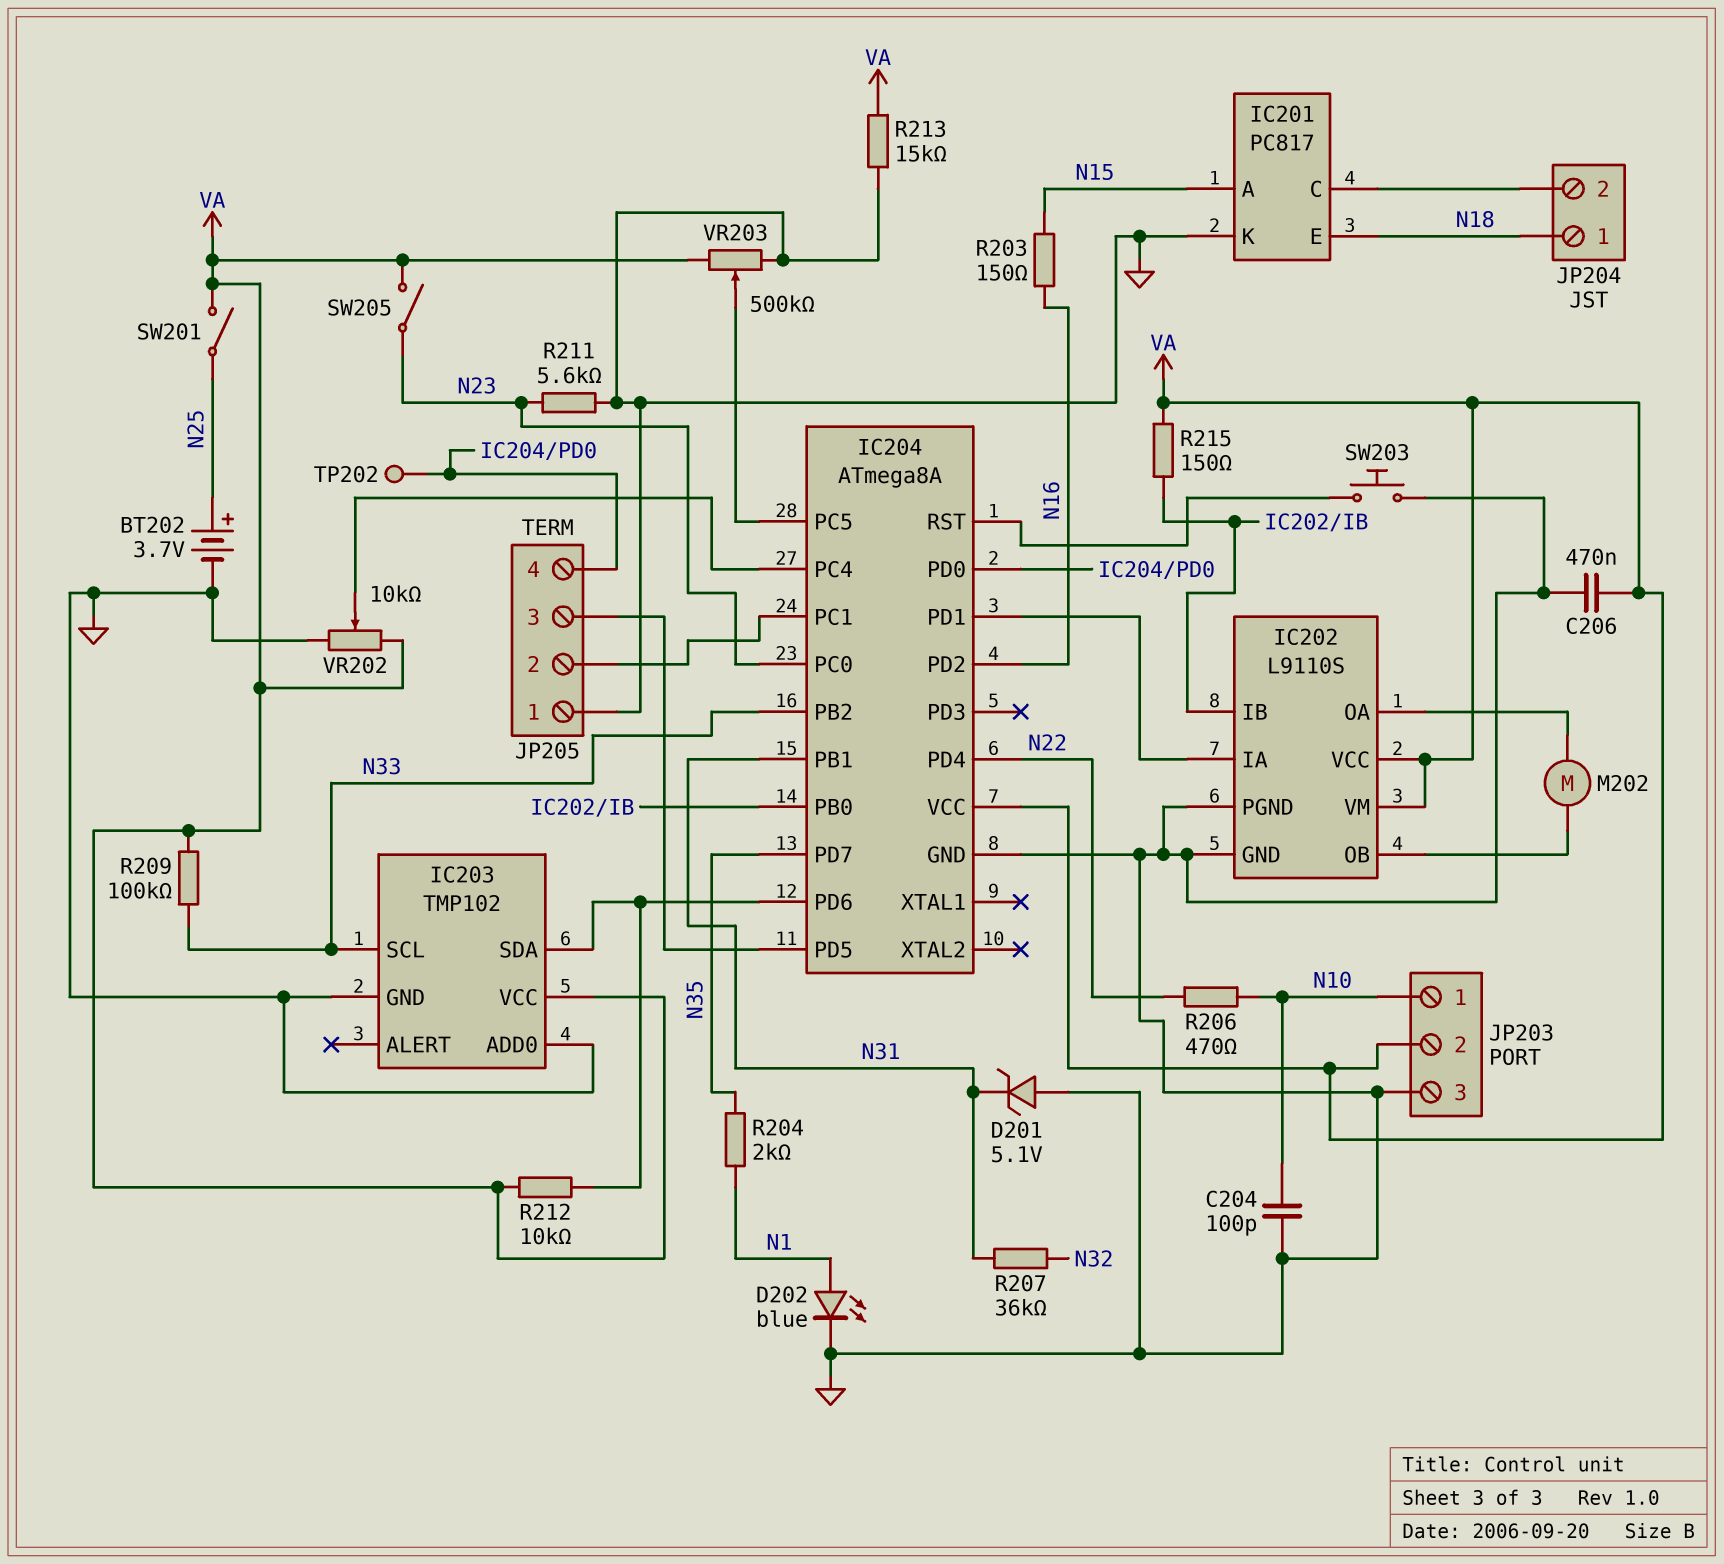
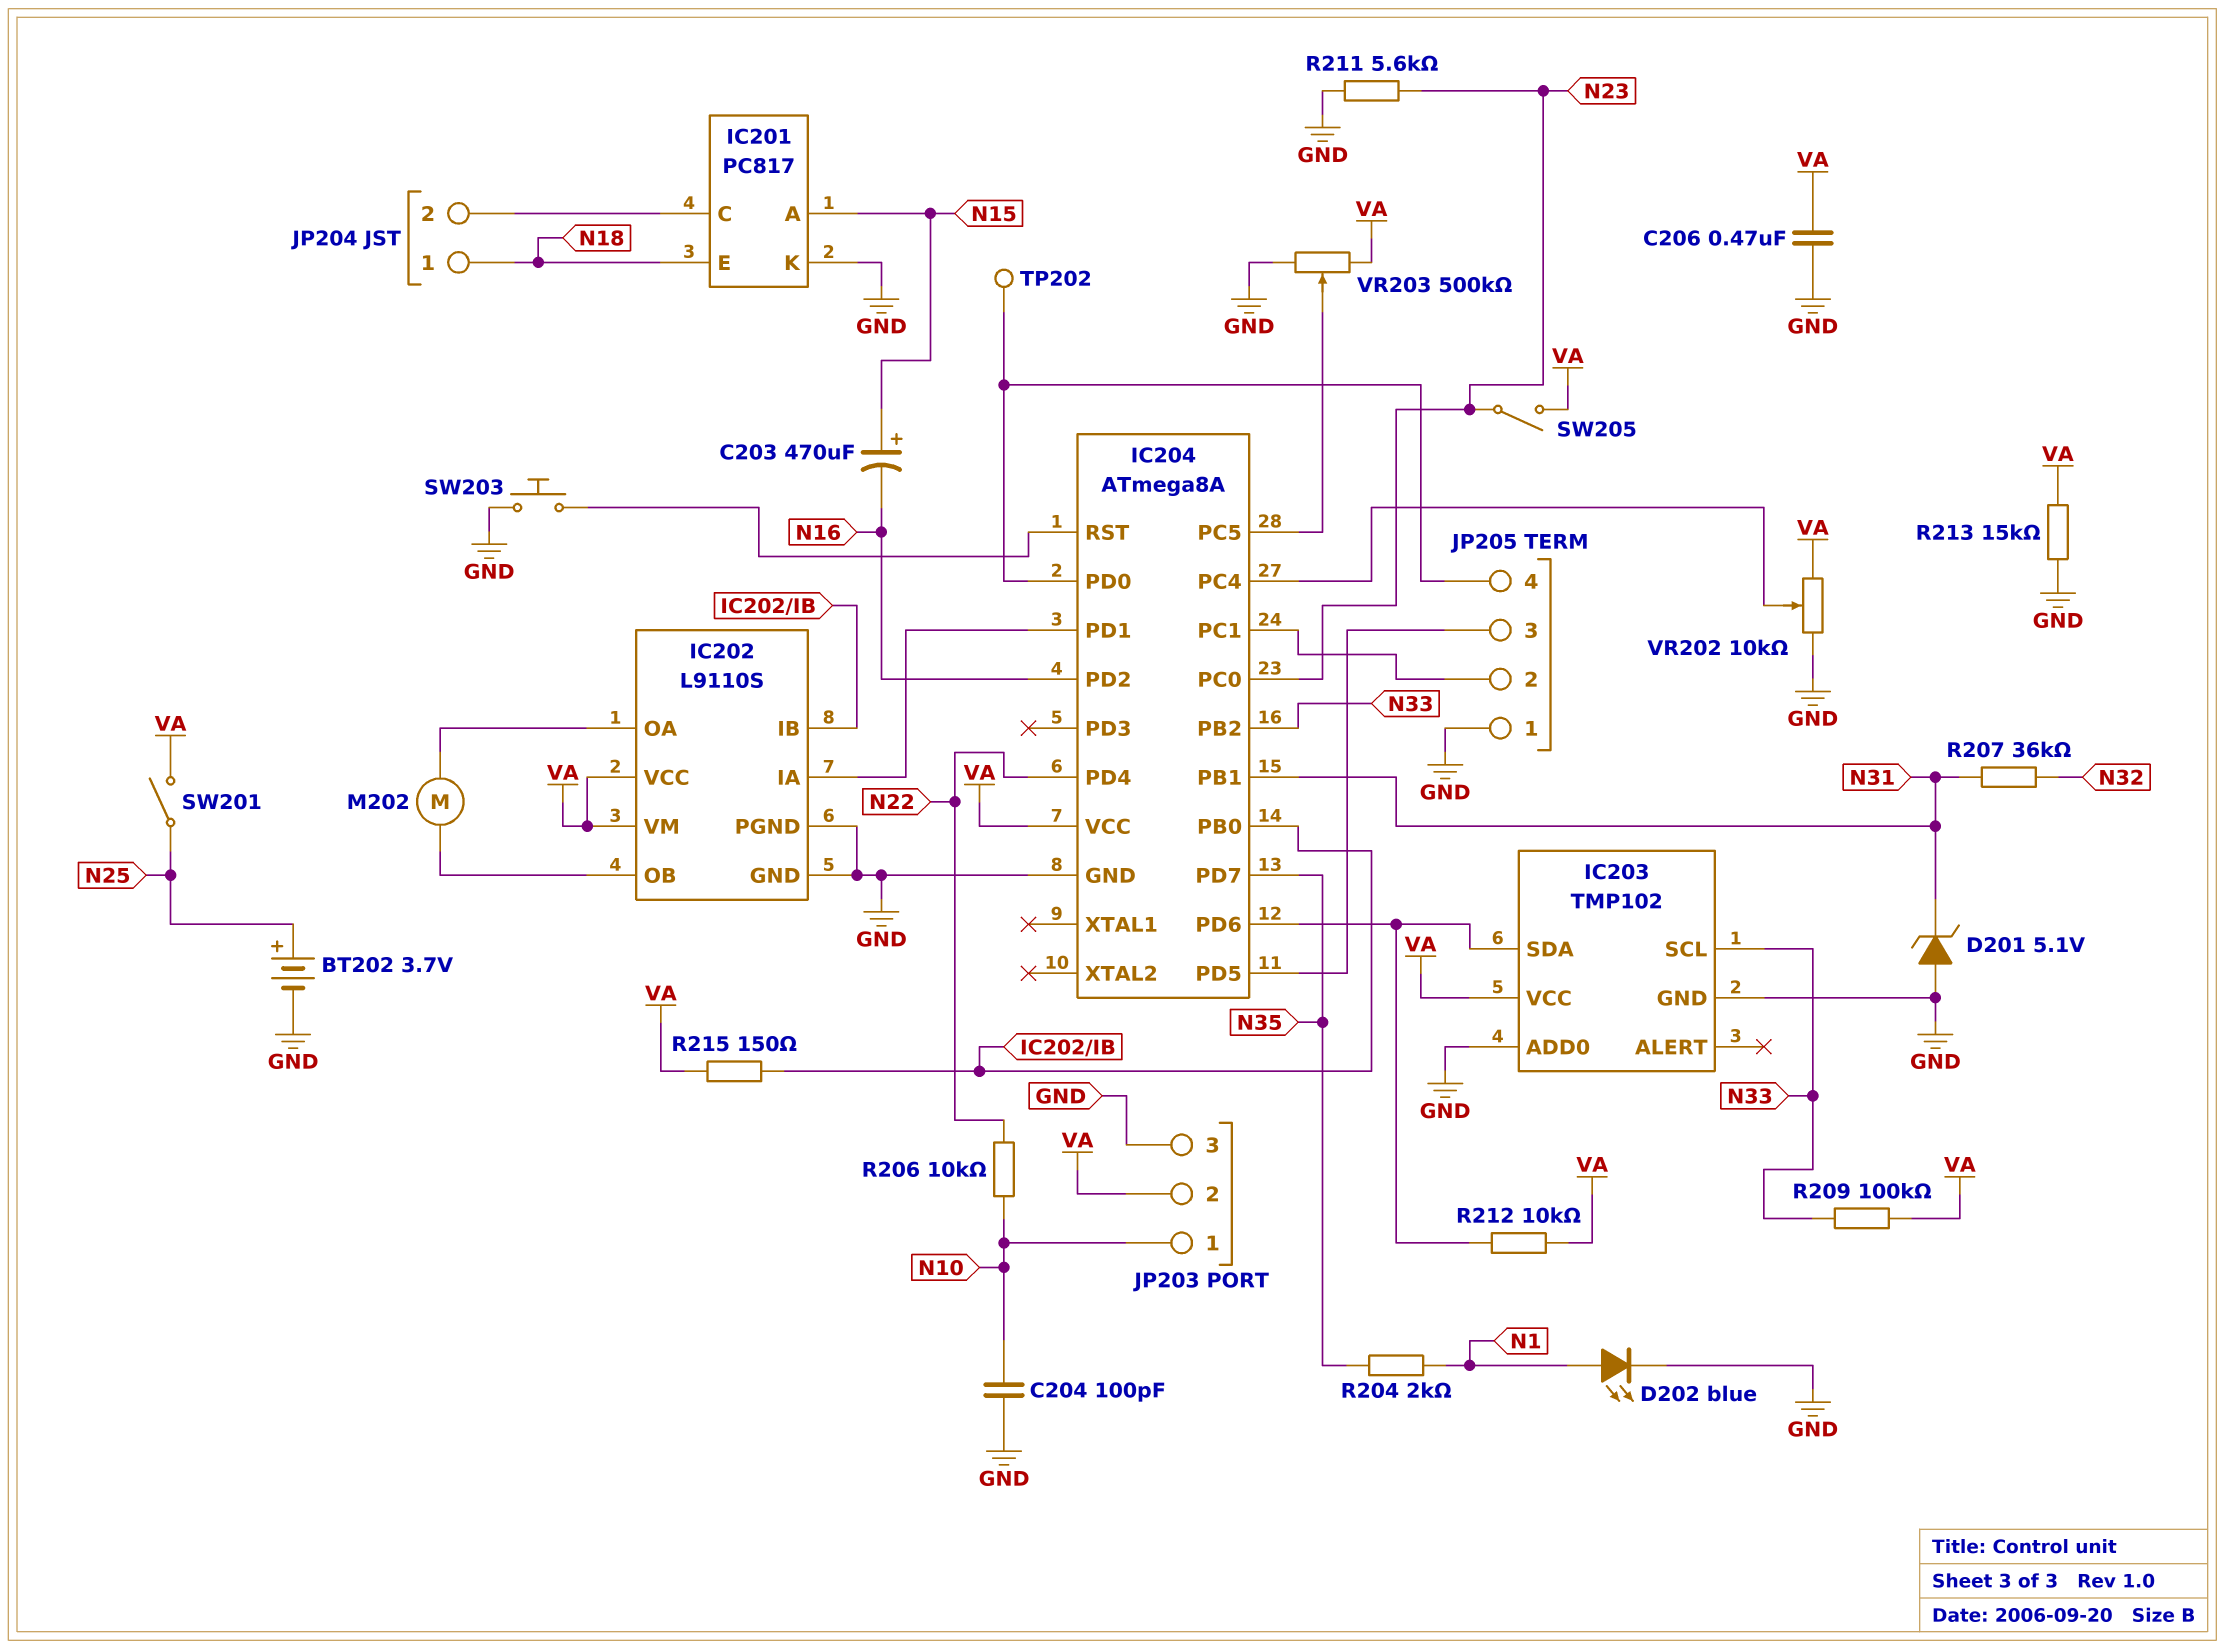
C203: none -> 470uF (plus N15, minus N16)
R203: 150 (N15, N16) -> none
R206: 470 (N10, N22) -> 10k (N10, N22)

